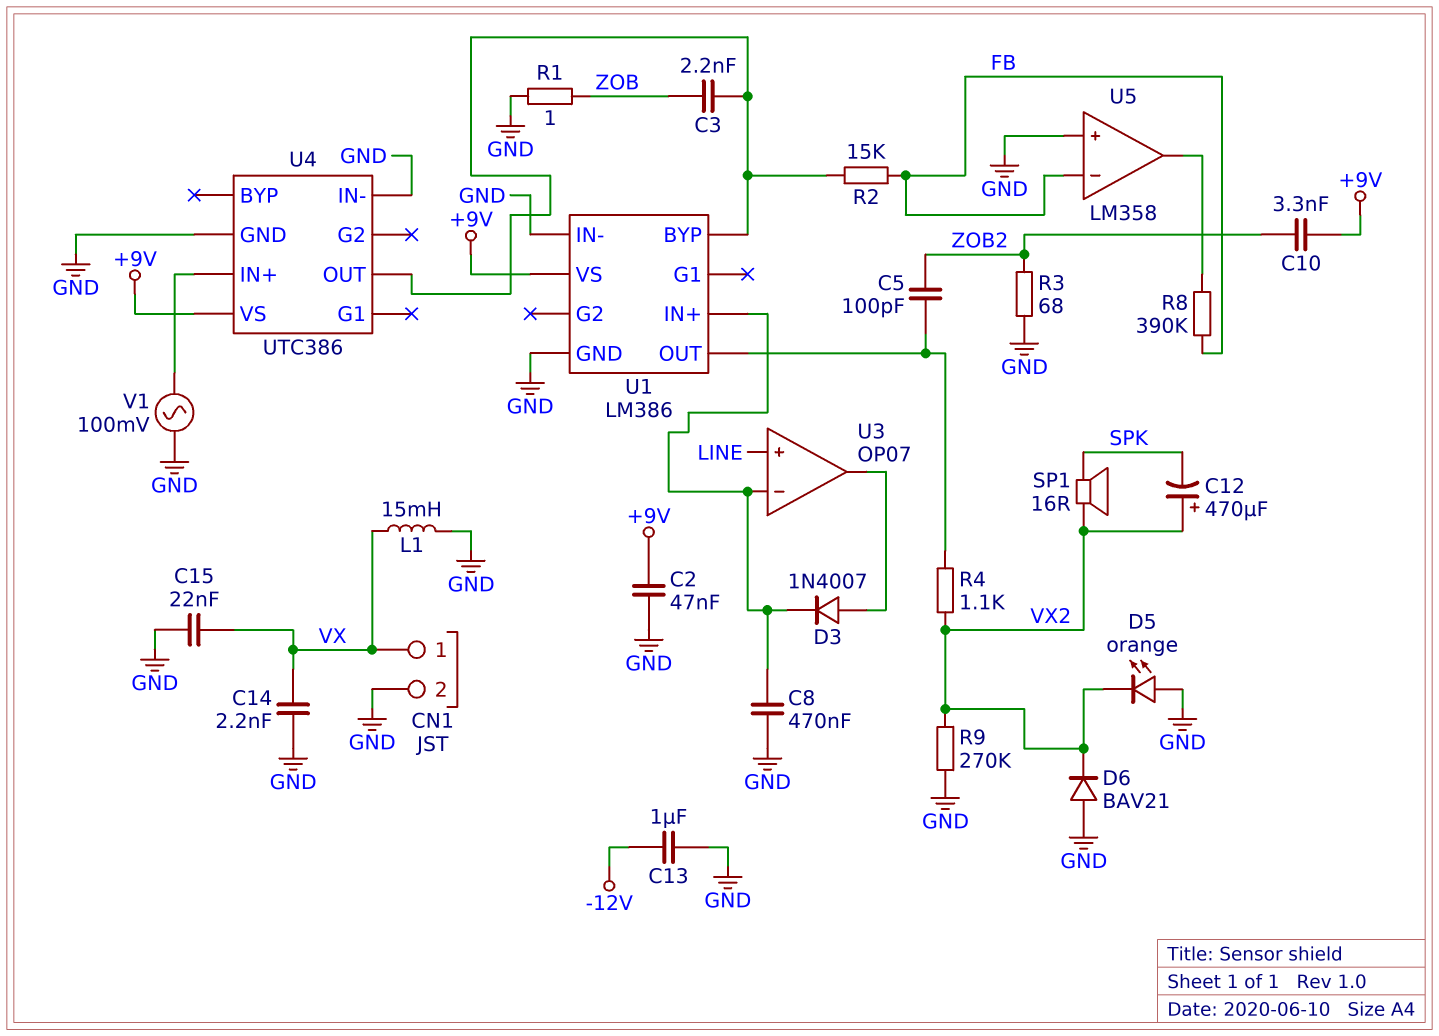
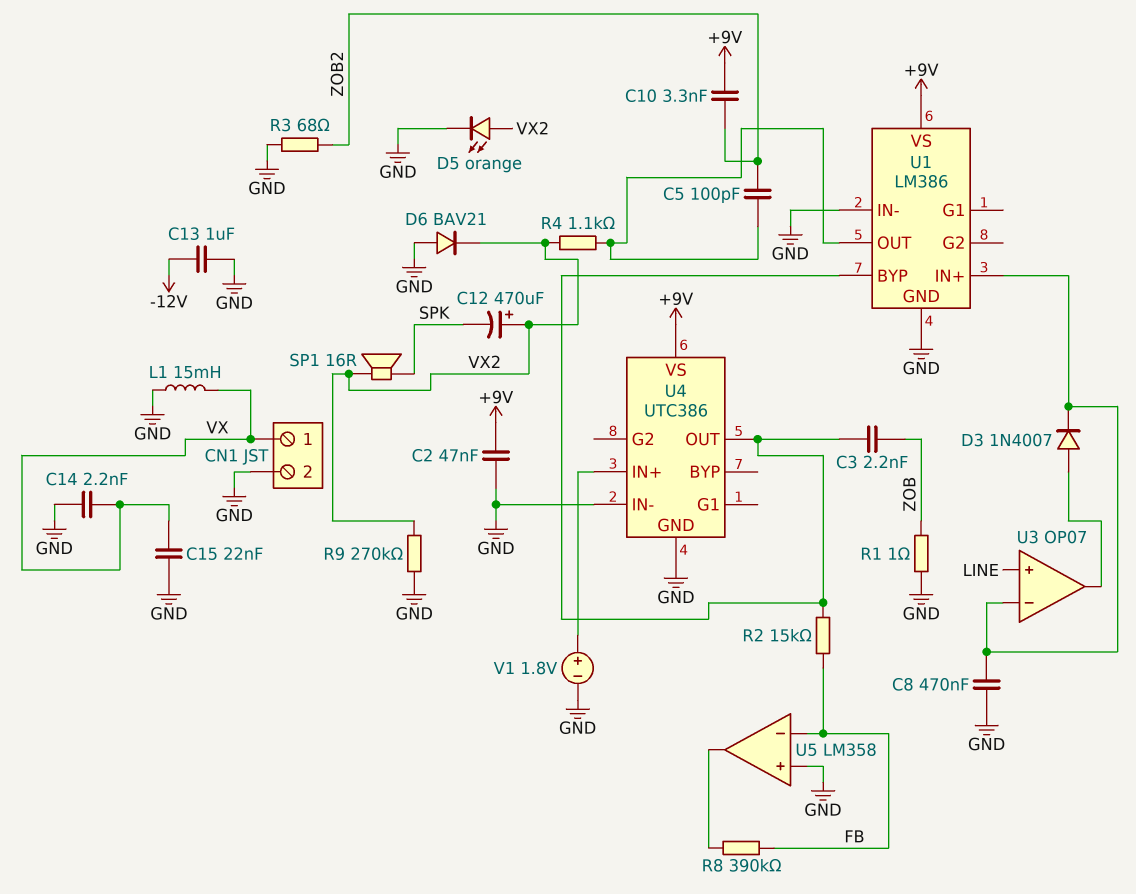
D5: LED orange (A GND, K VX2) -> LED orange (A VX2, K GND)
V1: AC 100mV (GND, U4/IN+) -> 1.8V (plus U4/IN+, minus GND)

